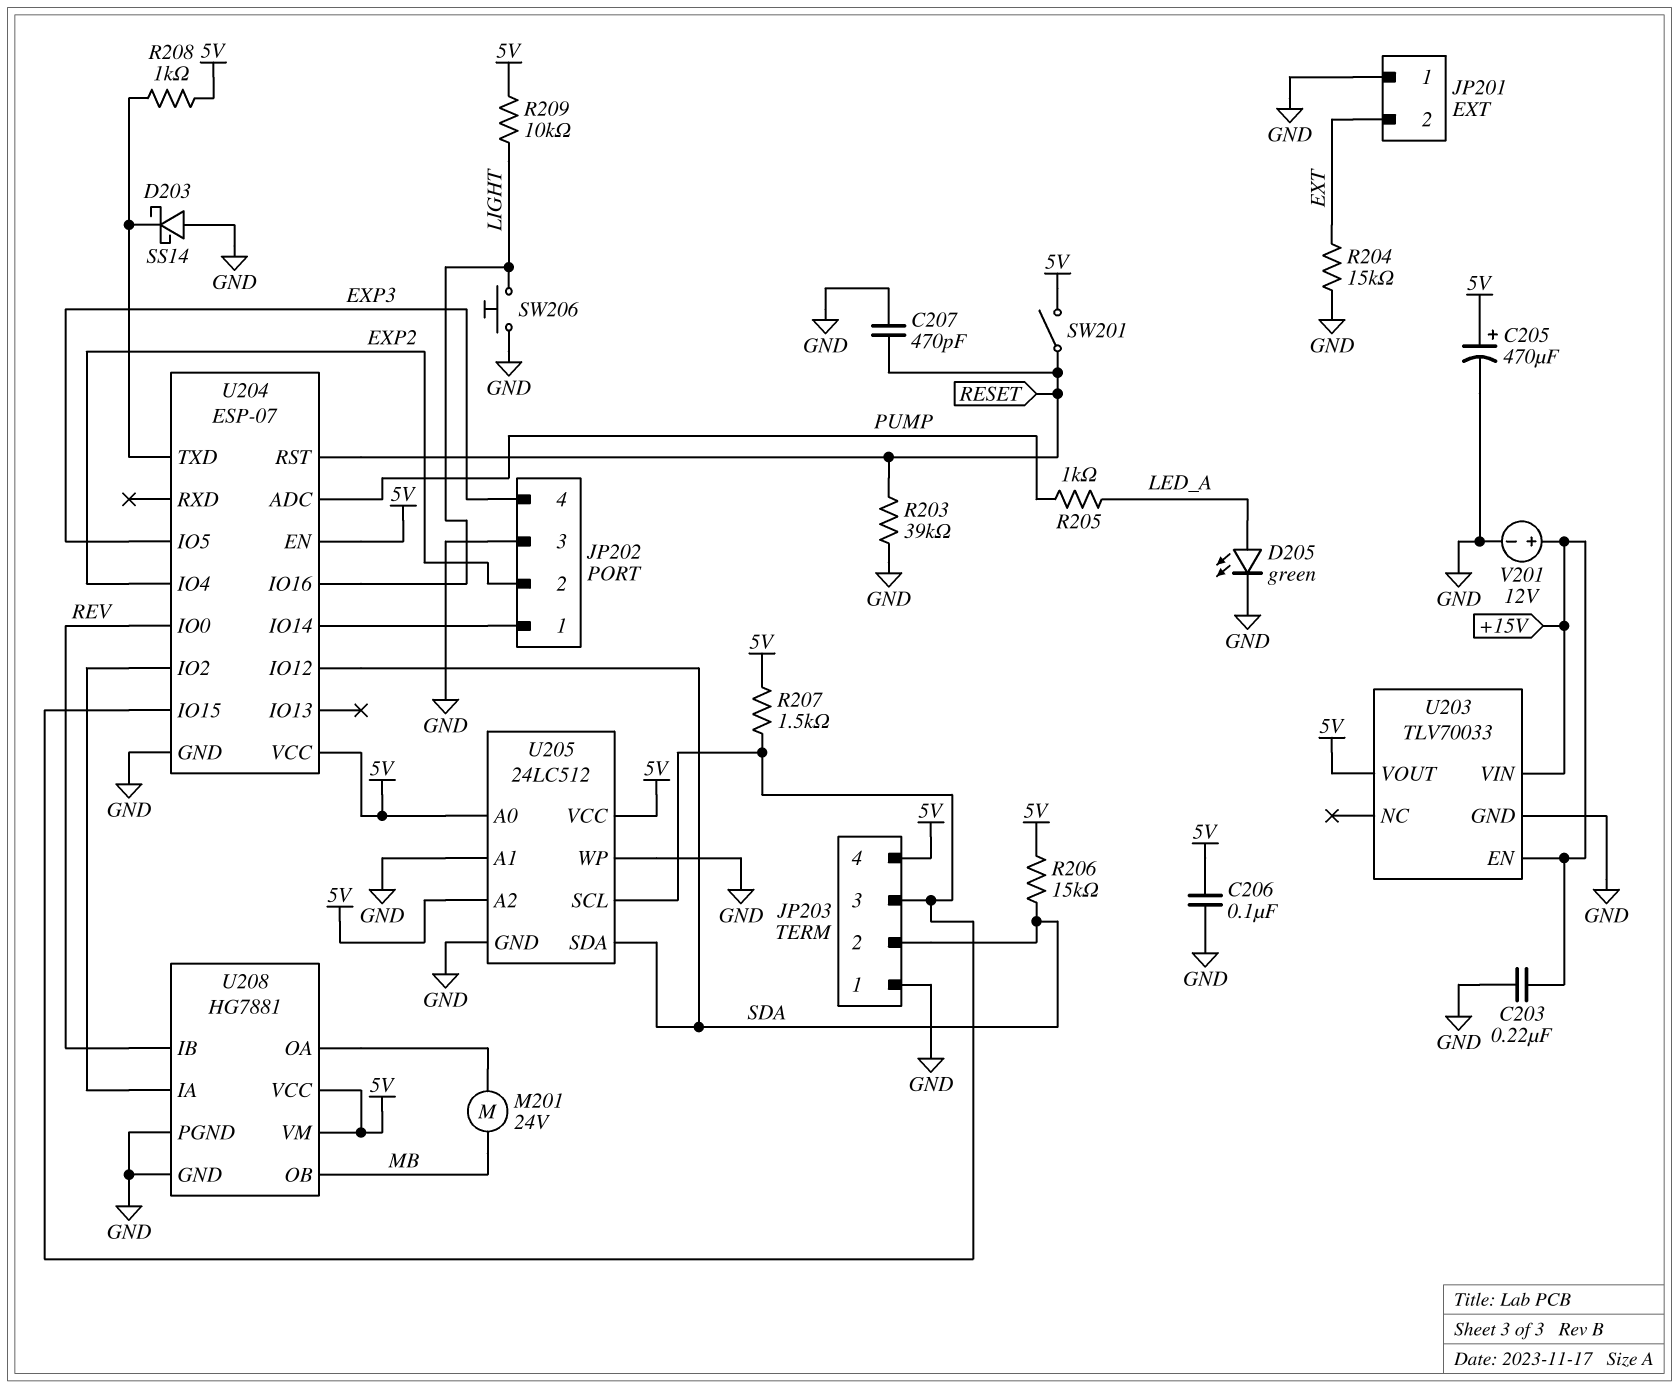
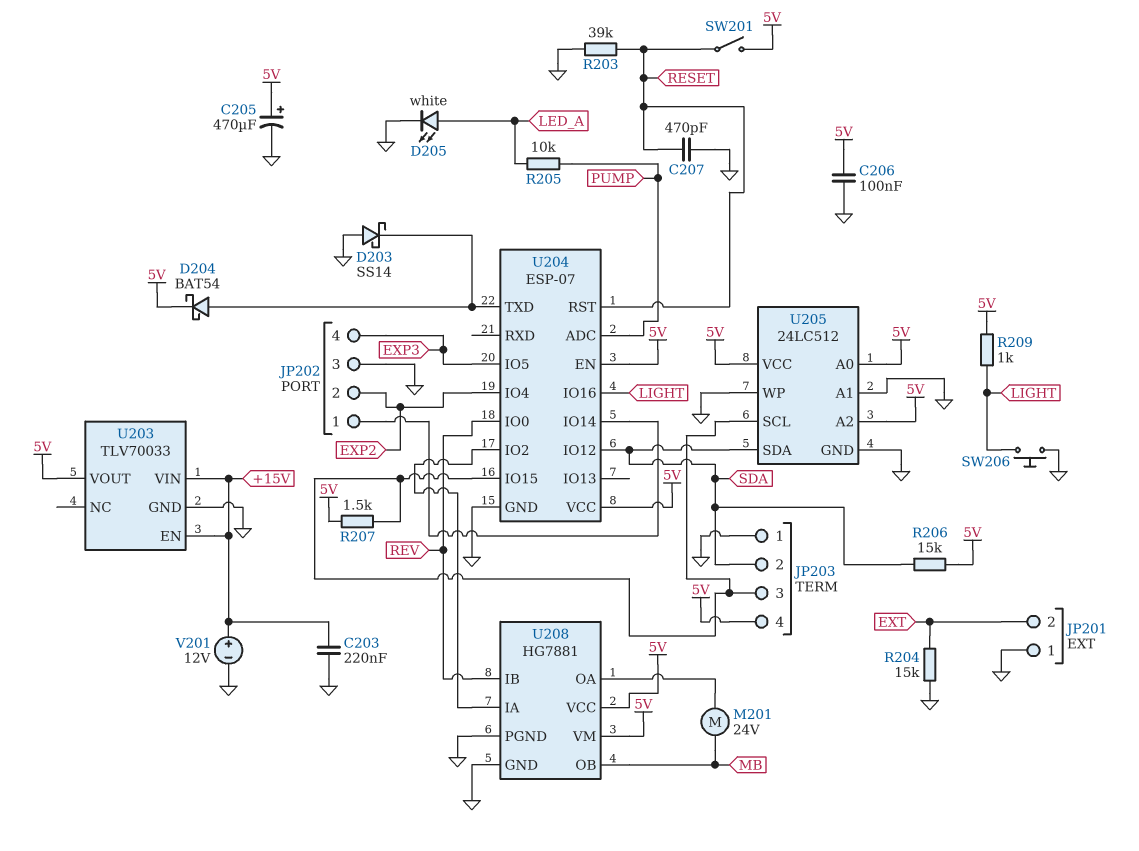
D204: none -> schottky BAT54 (A U204/TXD, K 5V)
D205: LED green (A LED_A, K GND) -> LED white (A LED_A, K GND)
R205: 1k (LED_A, PUMP) -> 10k (LED_A, PUMP)
R208: 1k (5V, U204/TXD) -> none
R209: 10k (5V, LIGHT) -> 1k (5V, LIGHT)

